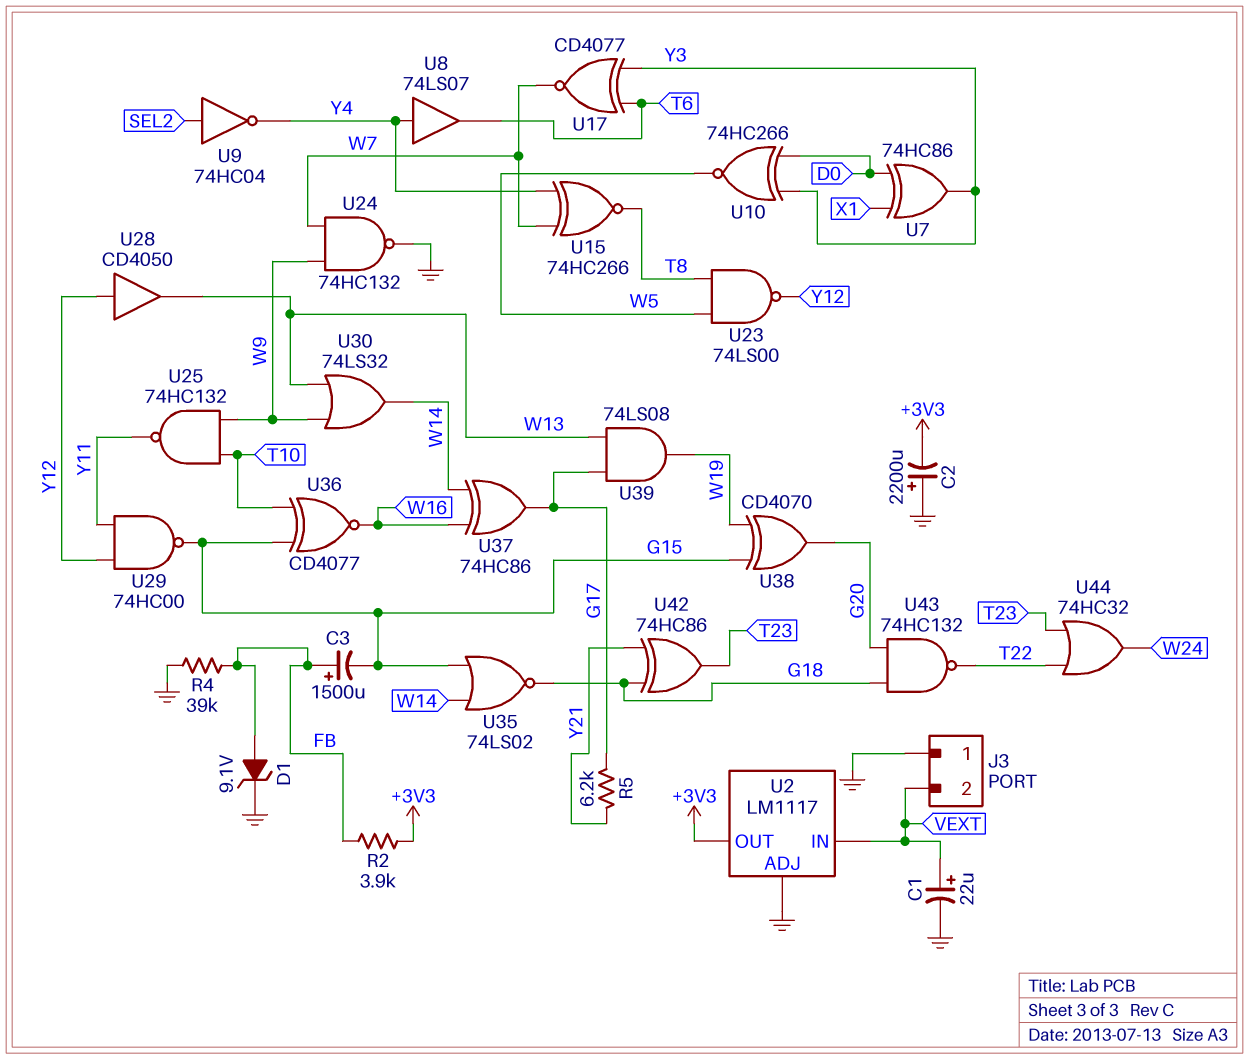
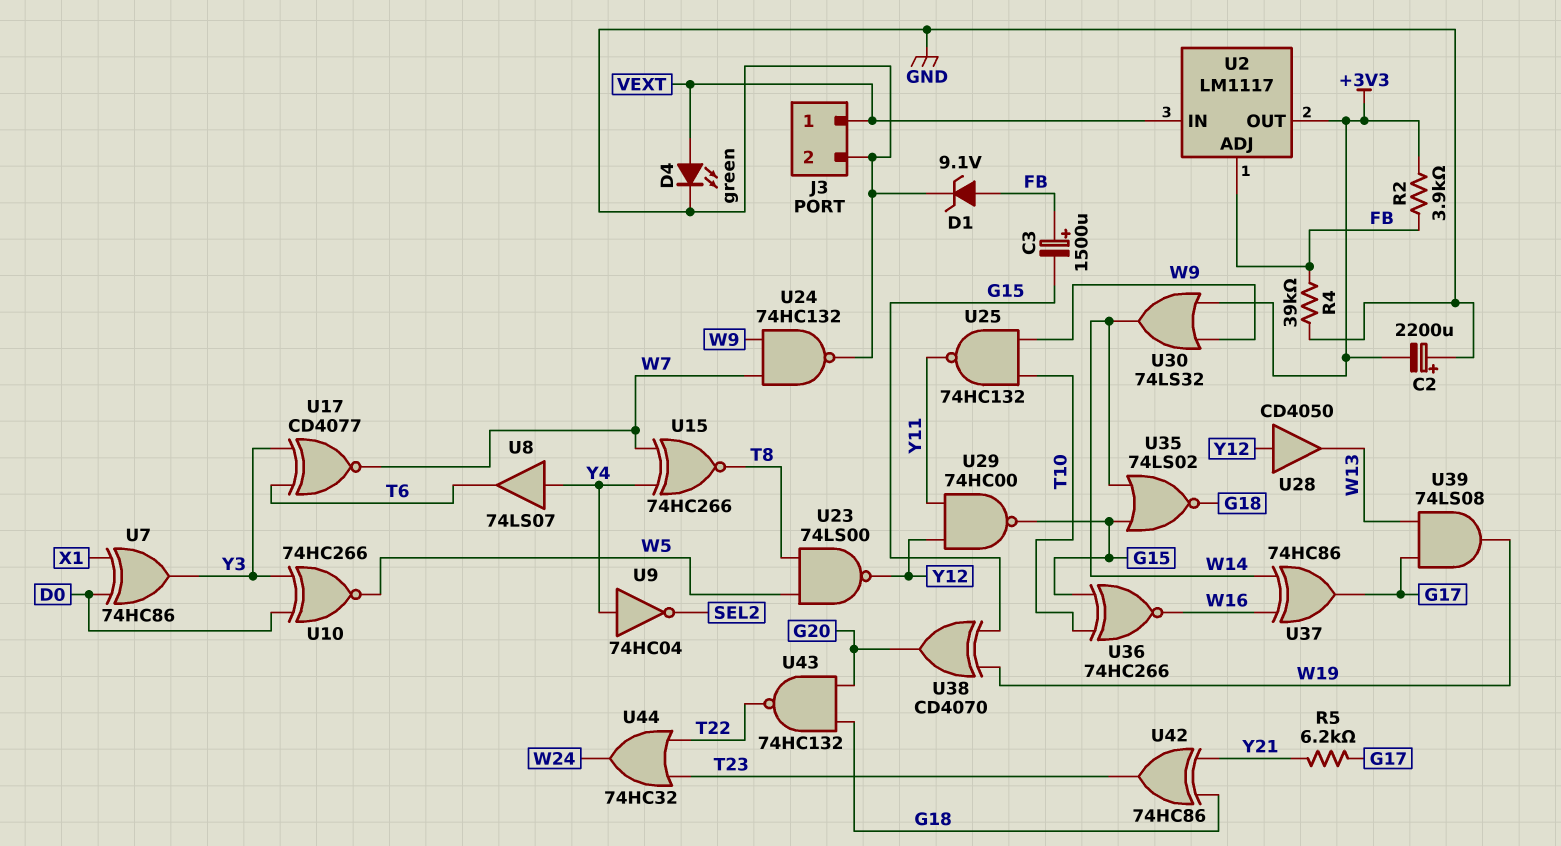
C1: 22uF (plus VEXT, minus GND) -> none
D4: none -> LED green (A VEXT, K GND)
J3 pin 1: GND -> VEXT
J3 pin 2: VEXT -> GND
U2 pin ADJ: GND -> FB
U9: NOT 74HC04 (in SEL2, out Y4) -> NOT 74HC04 (in Y4, out SEL2)
U30: OR 74LS32 (in W9, in W13, out W14) -> OR 74LS32 (in +3V3, in W9, out W14)
U36: XNOR CD4077 (in G15, in T10, out W16) -> XNOR 74HC266 (in G15, in T10, out W16)

